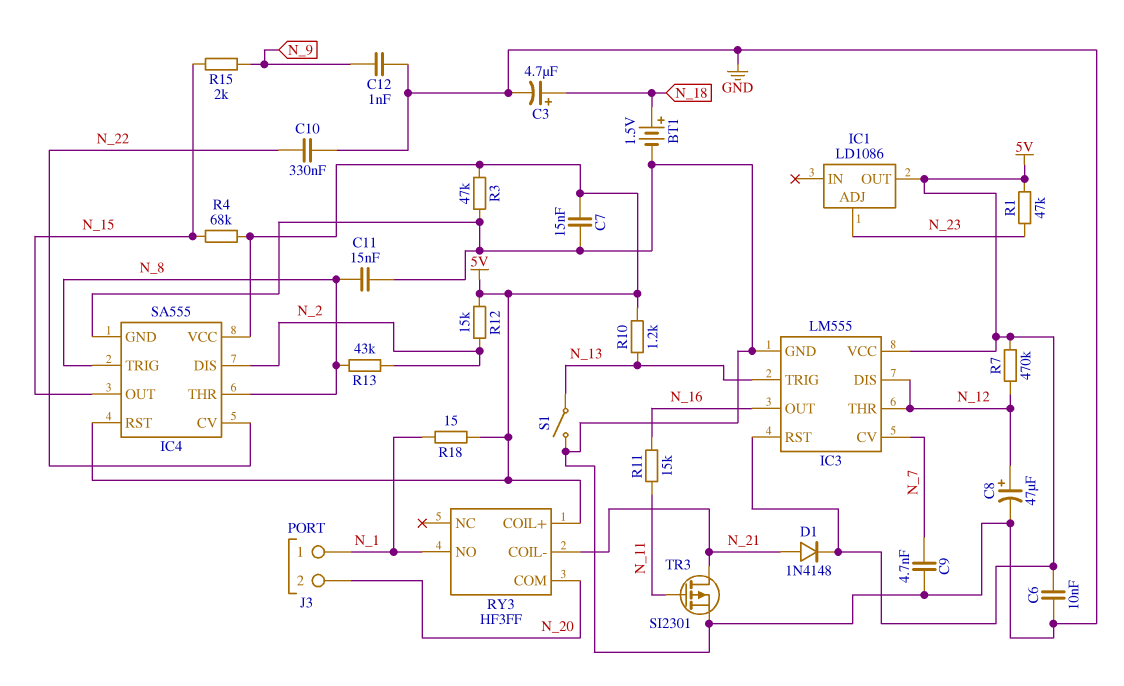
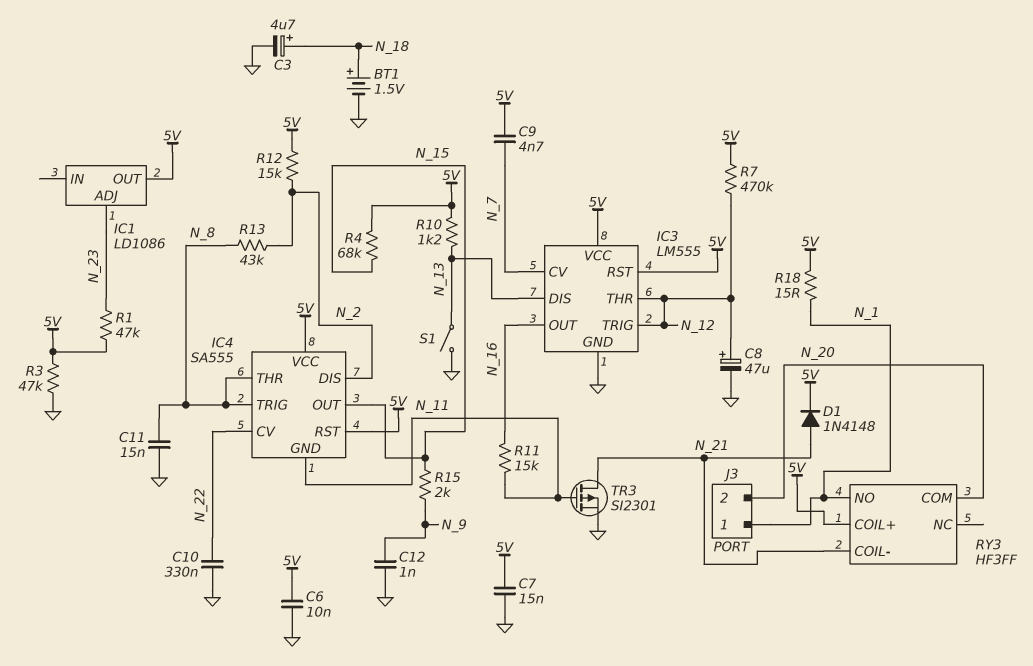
C9: 4.7nF (GND, N_7) -> 4.7nF (5V, N_7)
IC3 pin DIS: N_12 -> N_13
IC3 pin TRIG: N_13 -> N_12
IC4 pin GND: GND -> N_11

